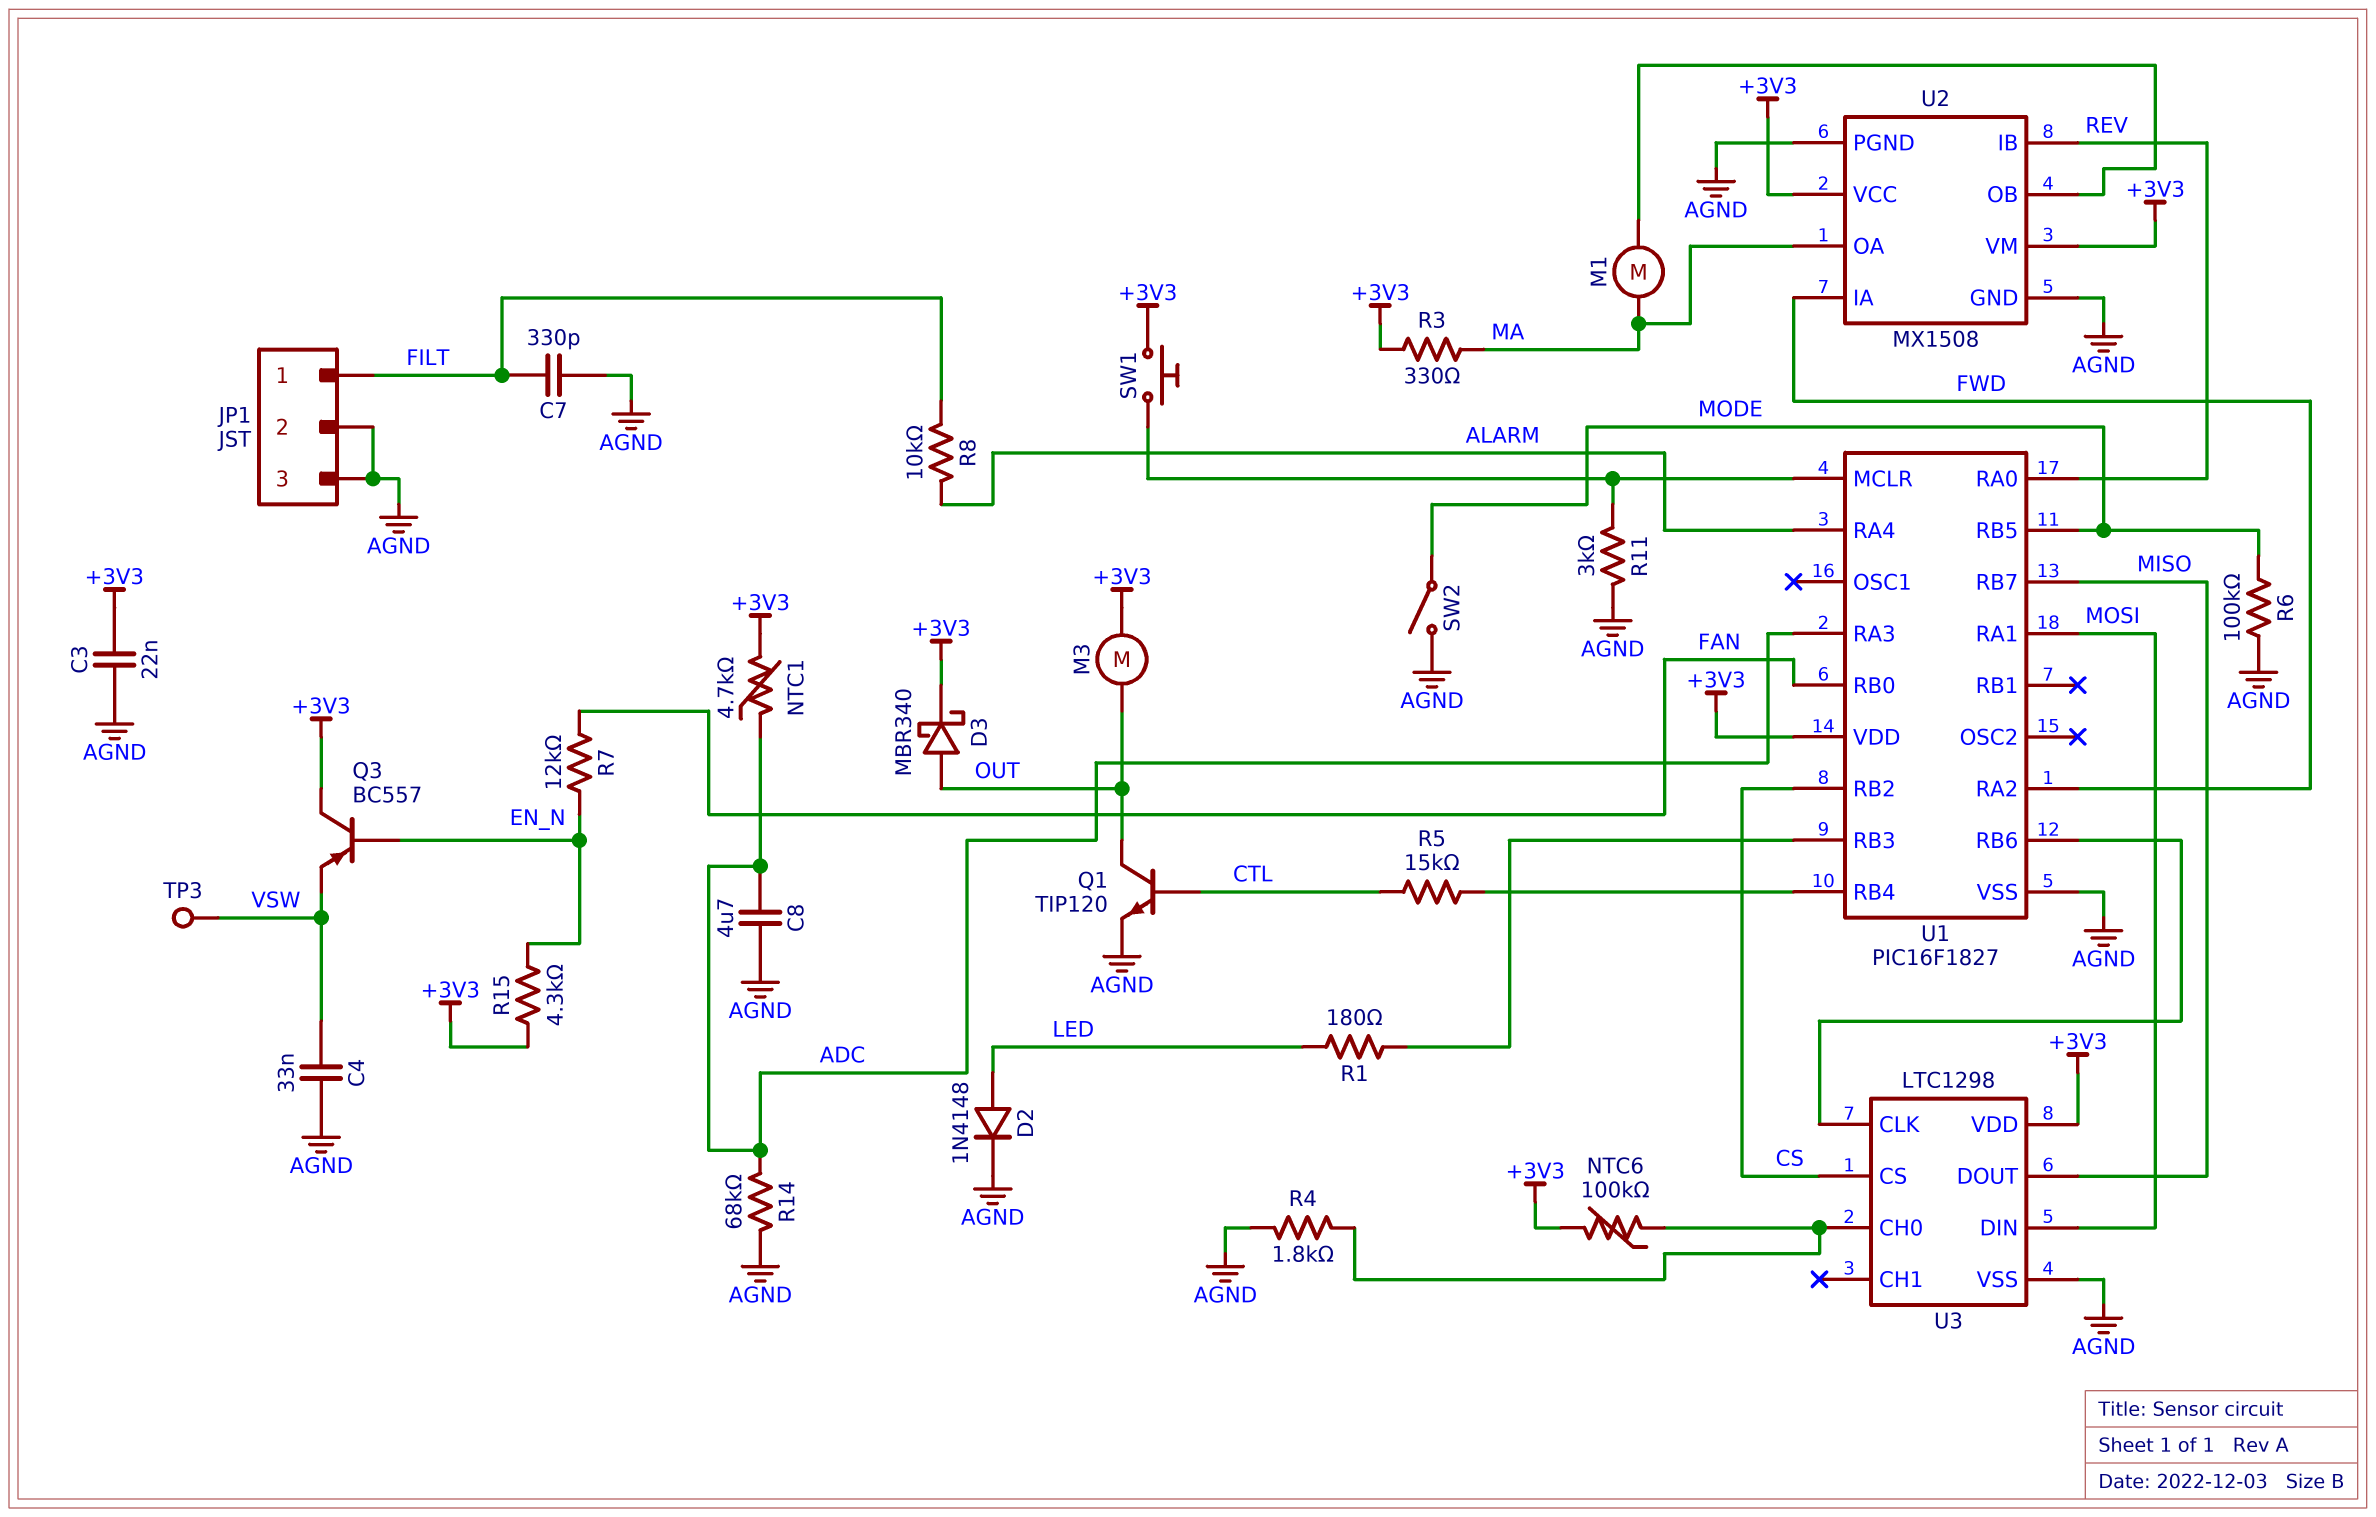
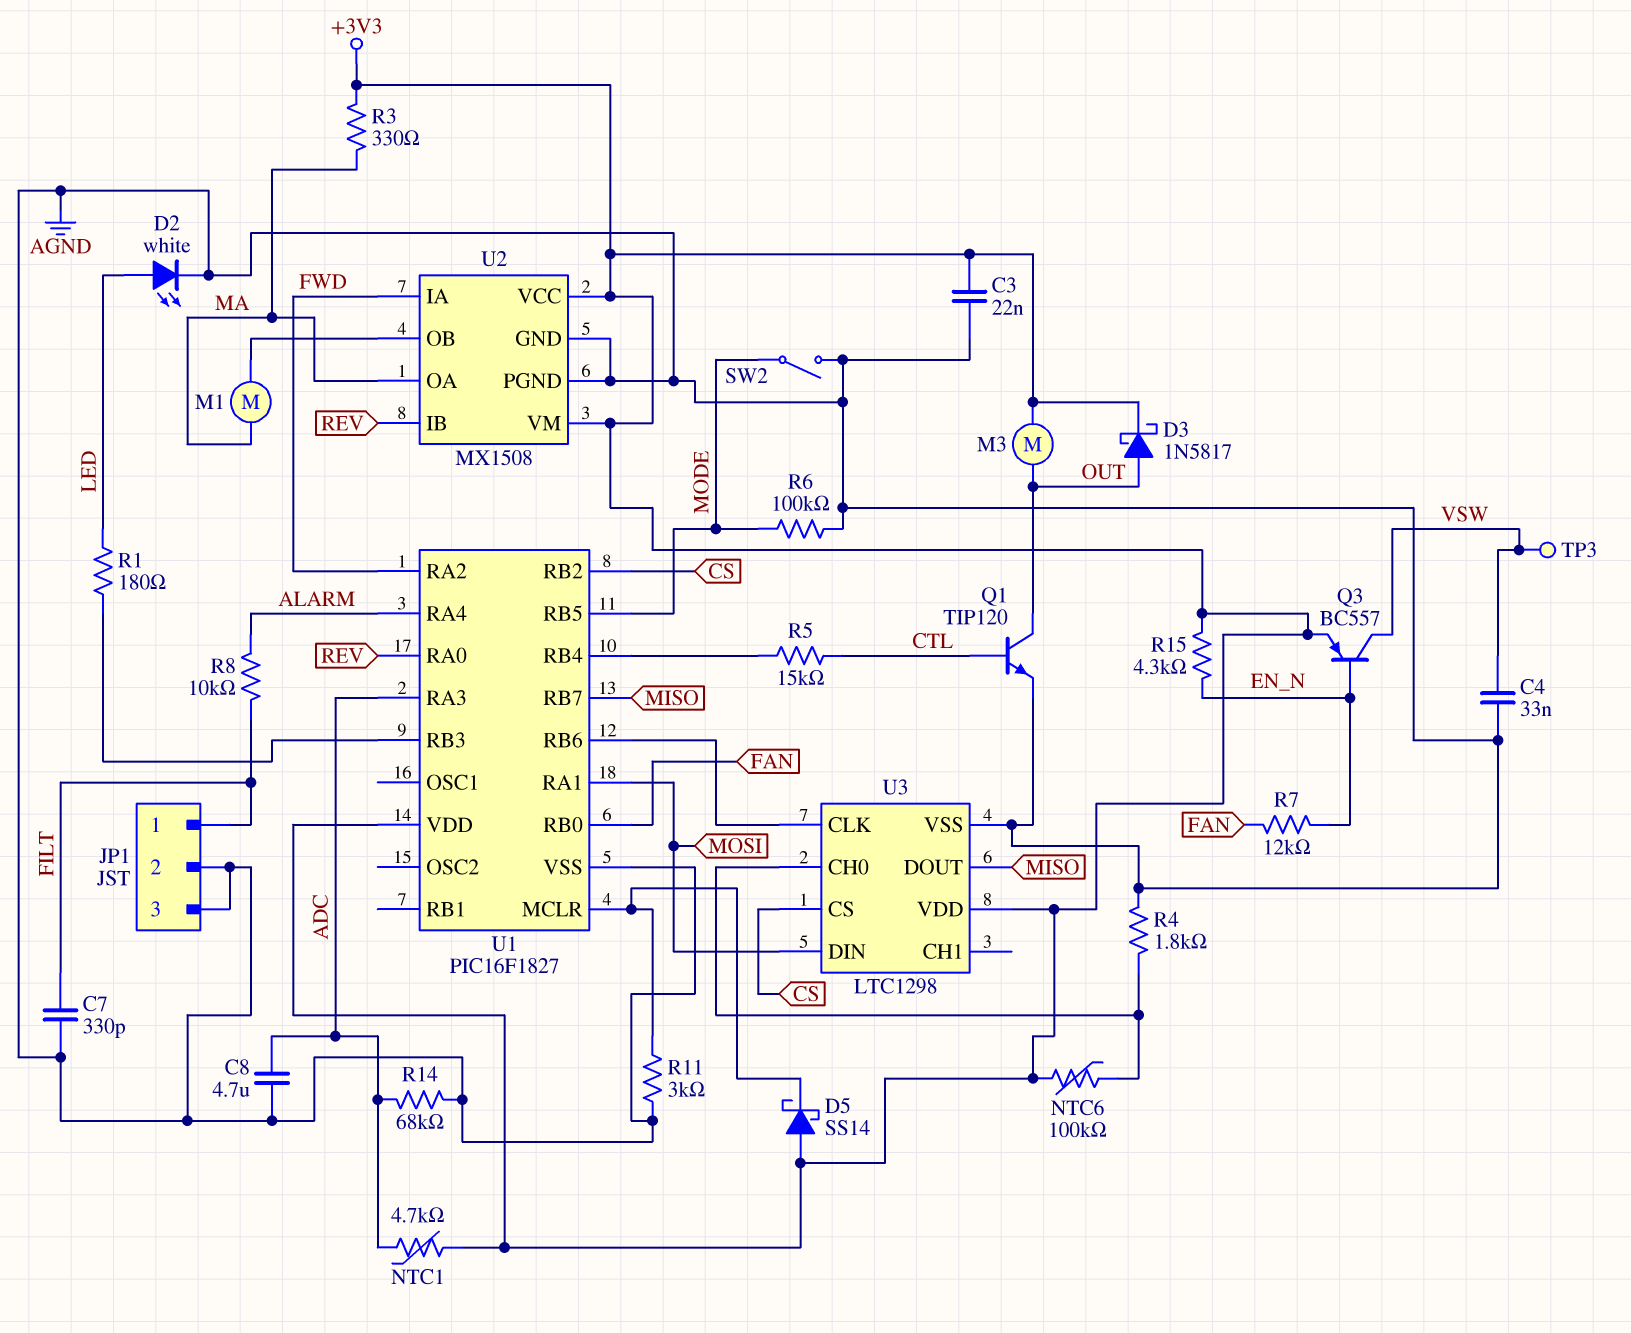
D2: diode 1N4148 (A LED, K AGND) -> LED white (A LED, K AGND)
D3: schottky MBR340 (A OUT, K +3V3) -> schottky 1N5817 (A OUT, K +3V3)
D5: none -> schottky SS14 (A +3V3, K U1/MCLR)
Q3: PNP BC557 (B EN_N, C +3V3, E VSW) -> PNP BC557 (B EN_N, C VSW, E +3V3)
SW1: button (+3V3, U1/MCLR) -> none

